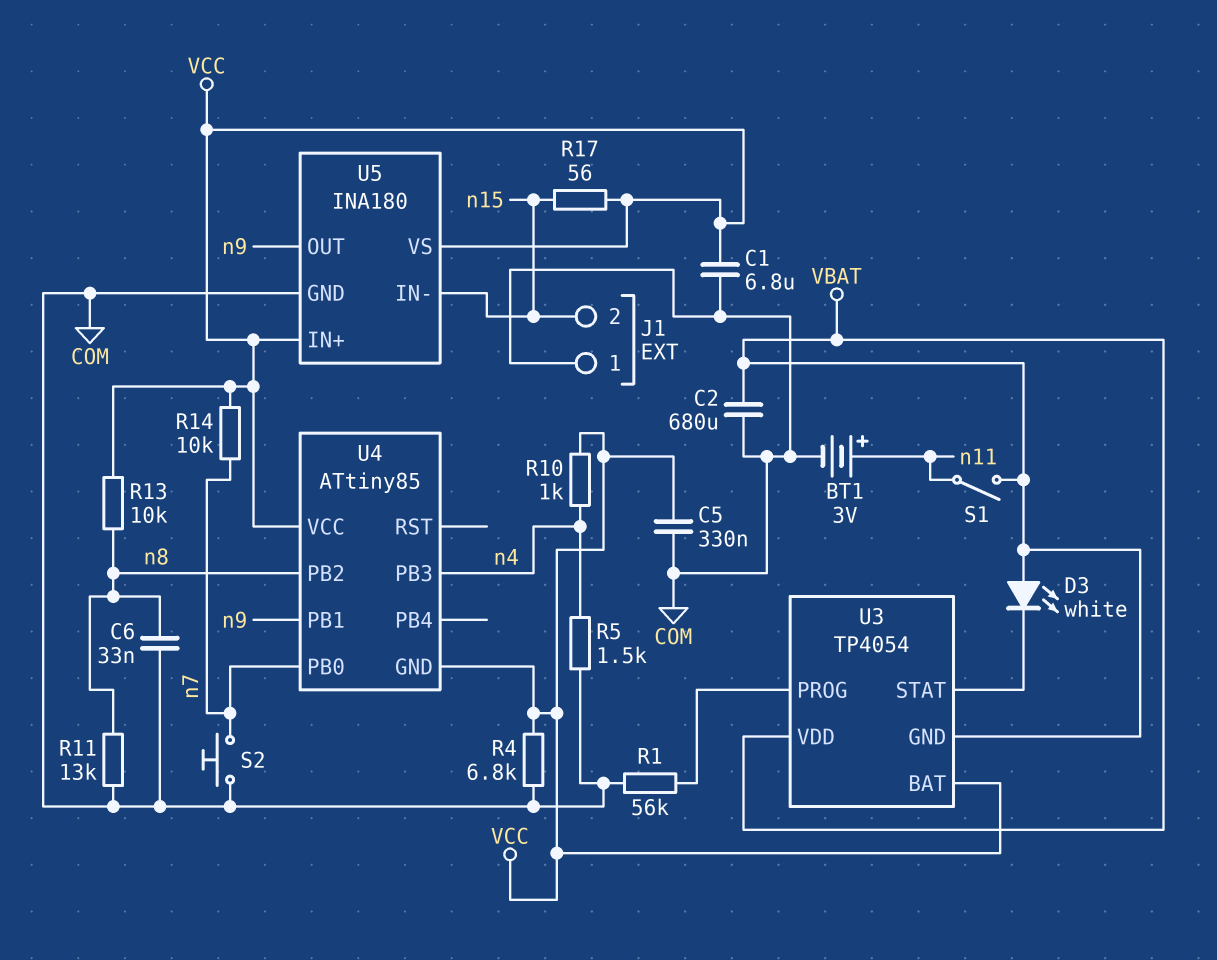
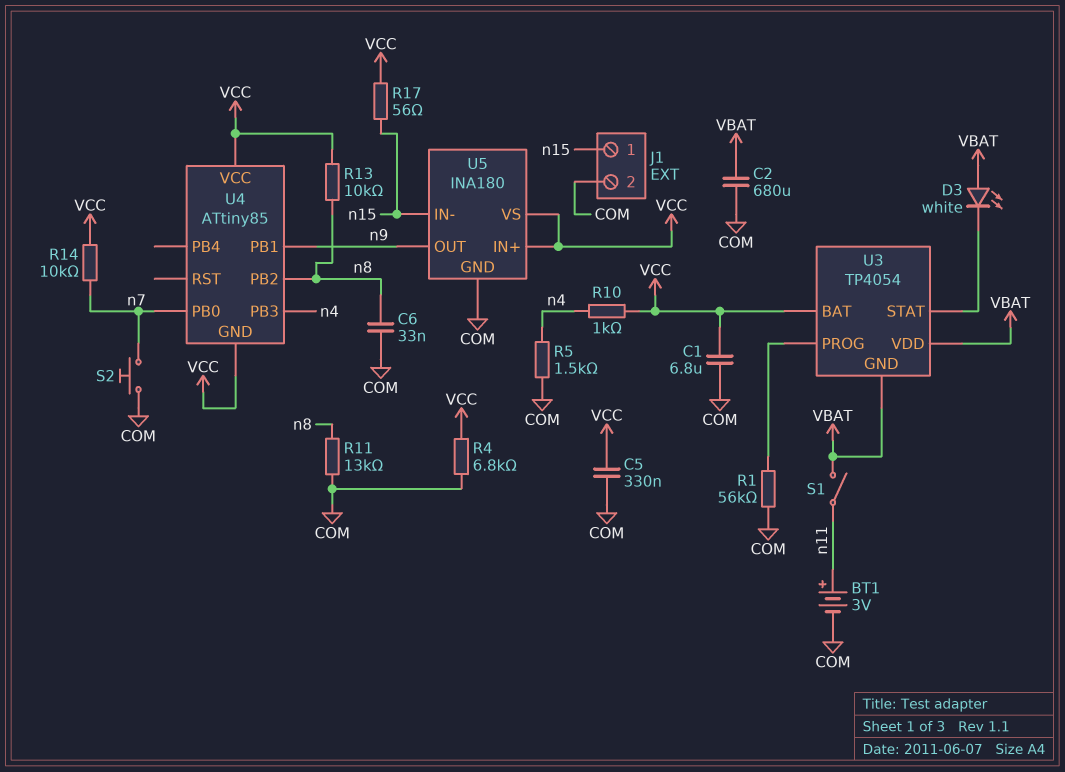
J1 pin 1: COM -> n15
J1 pin 2: n15 -> COM

